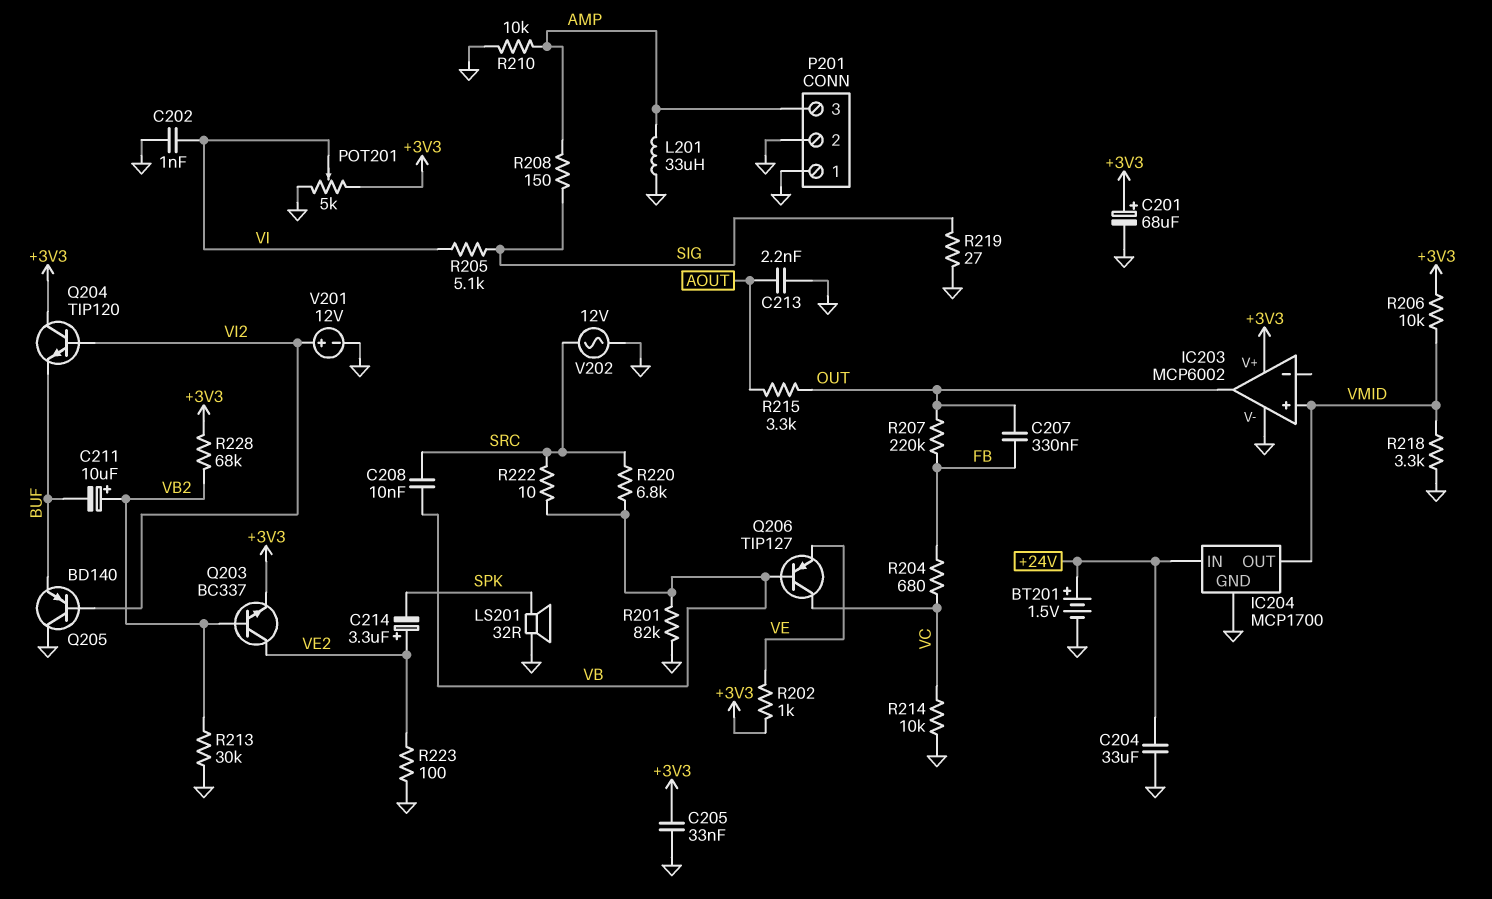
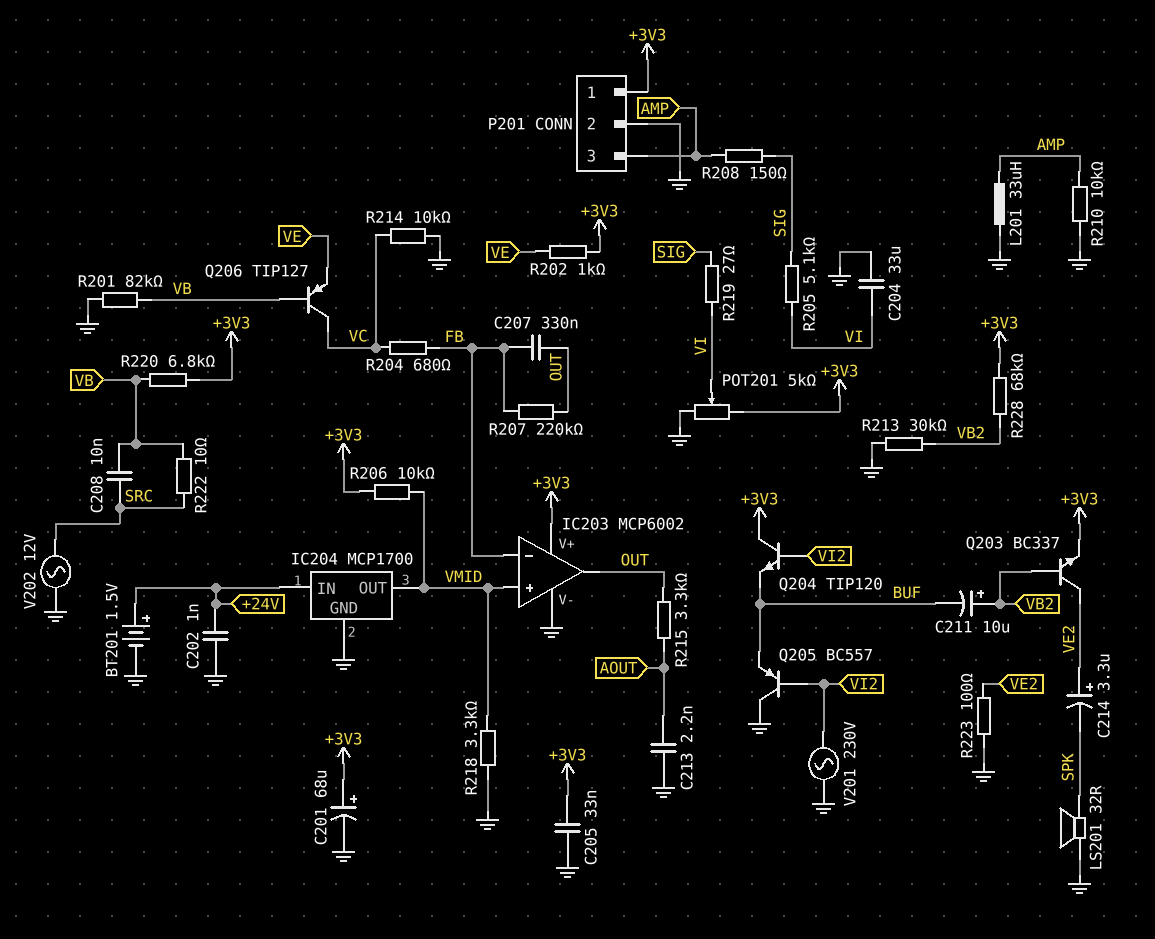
C202: 1nF (GND, VI) -> 1nF (+24V, GND)
C204: 33uF (+24V, GND) -> 33uF (GND, VI)
IC203 pin in-: none -> FB
P201 pin 1: GND -> +3V3
Q205: PNP BD140 (B VI2, C GND, E BUF) -> PNP BC557 (B VI2, C GND, E BUF)
R219: 27 (GND, SIG) -> 27 (SIG, VI)
R220: 6.8k (SRC, VB) -> 6.8k (+3V3, VB)
V201: 12V (plus VI2, minus GND) -> AC 230V (GND, VI2)

